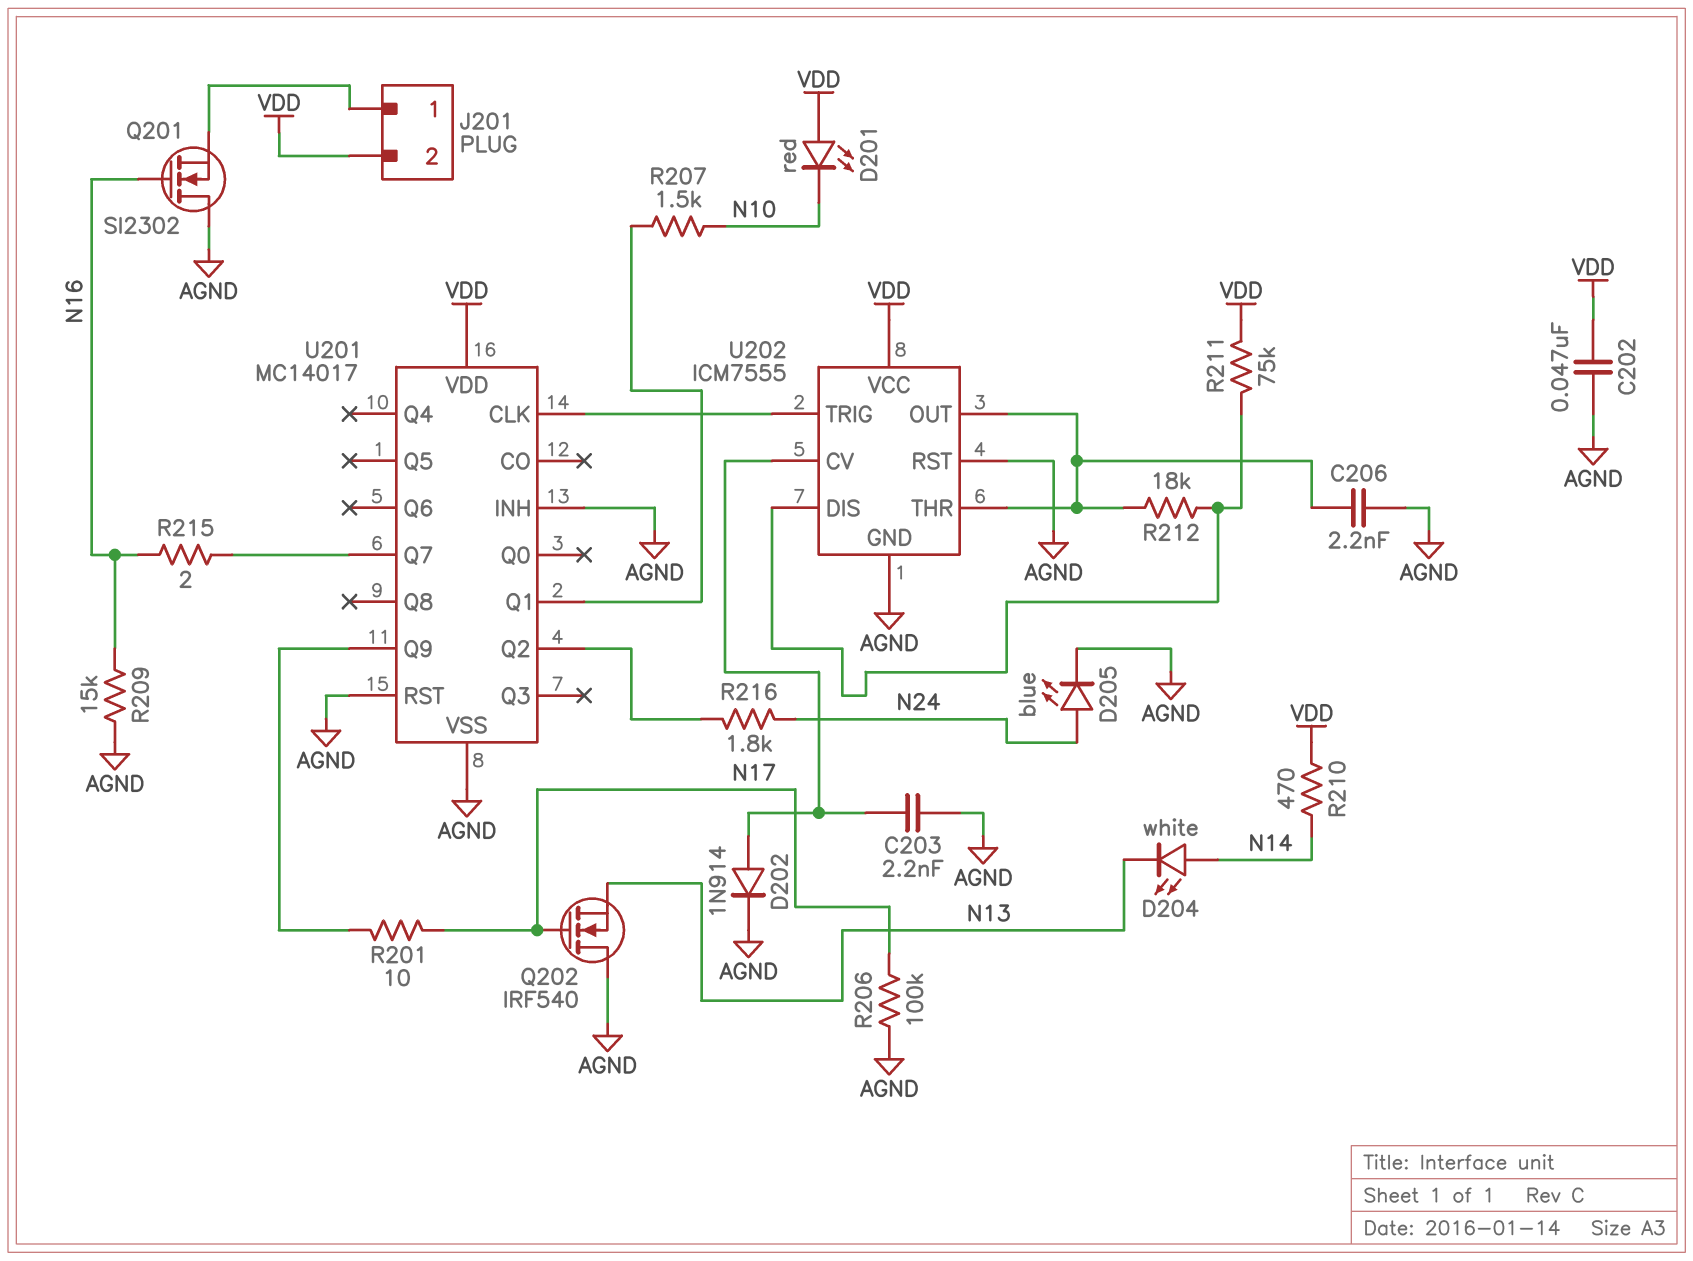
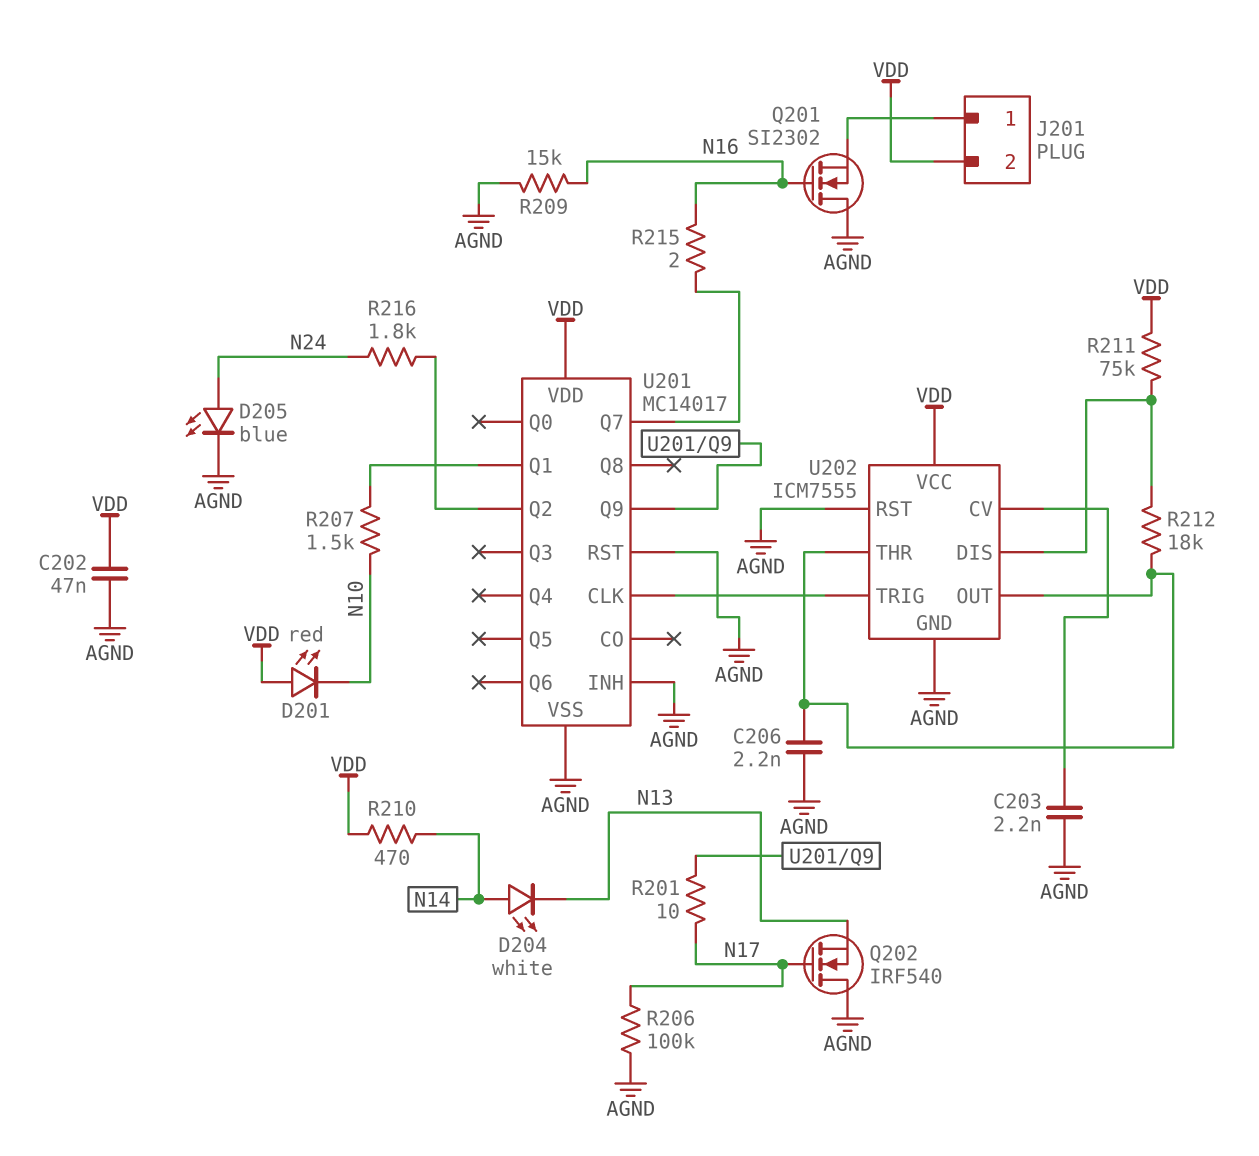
D202: diode 1N914 (A U202/CV, K AGND) -> none

